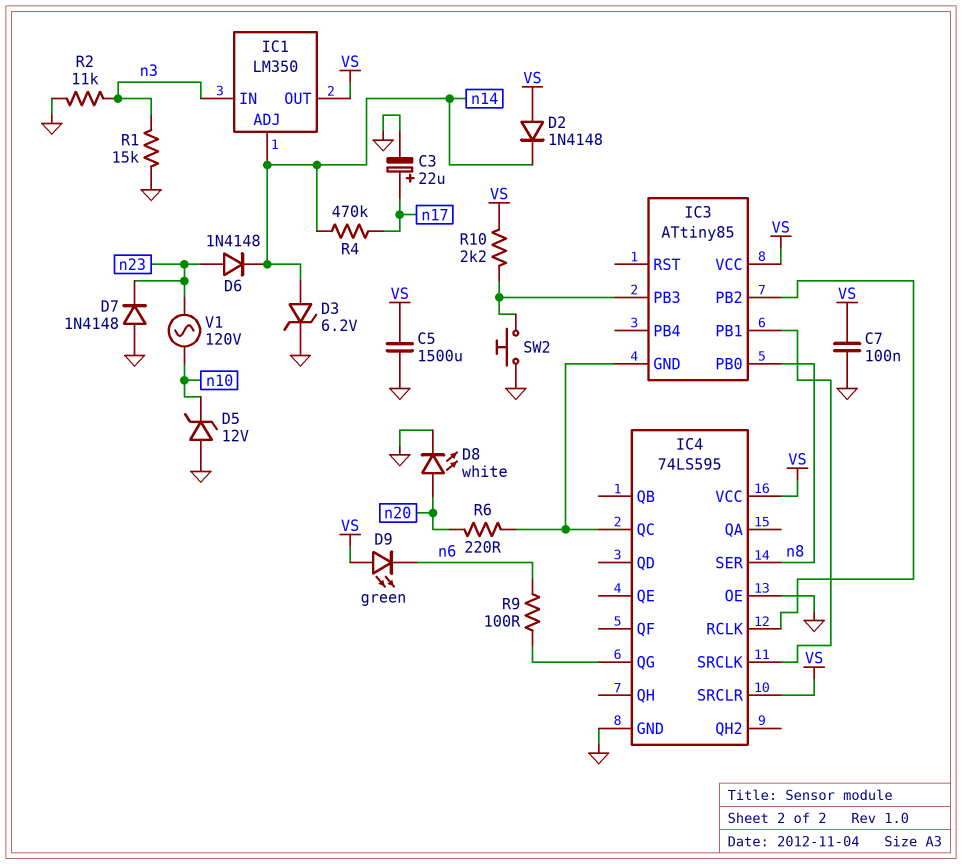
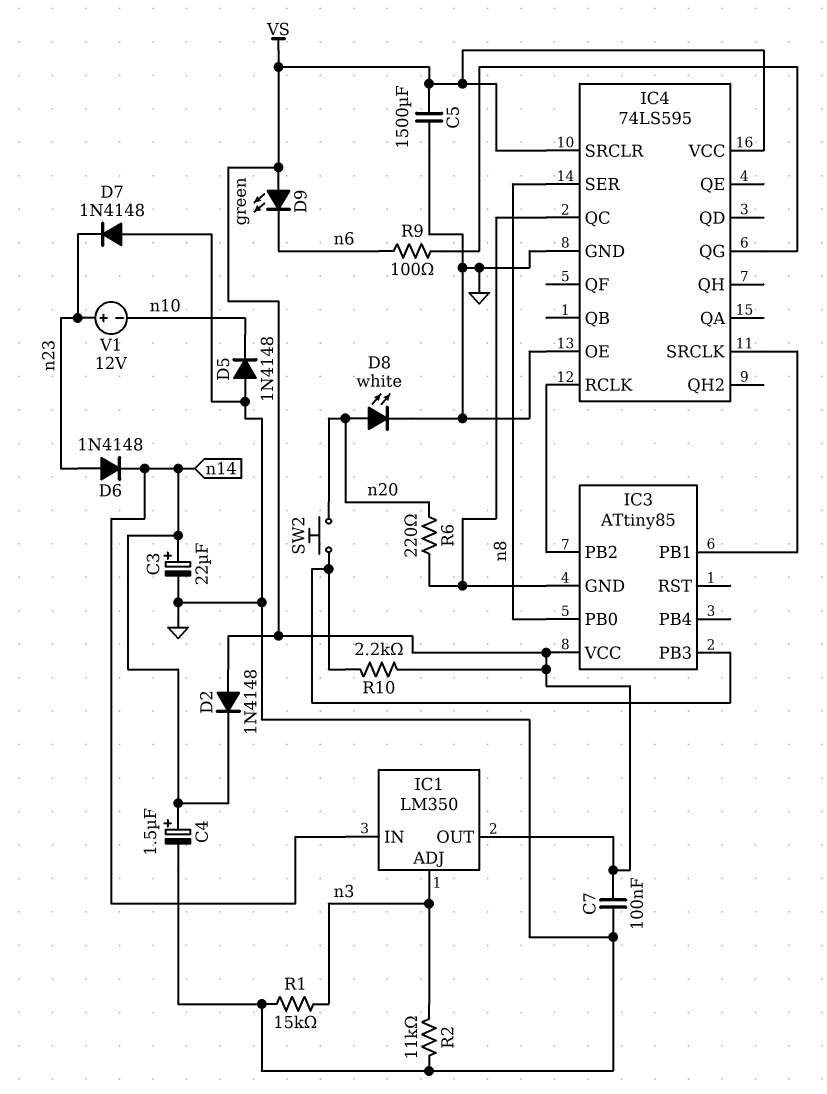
C3: 22uF (plus n17, minus GND) -> 22uF (plus n14, minus GND)
C4: none -> 1.5uF (plus n14, minus GND)
D3: zener 6.2V (A n14, K GND) -> none
D5: zener 12V (A GND, K n10) -> diode 1N4148 (A GND, K n10)
IC1 pin ADJ: n14 -> n3
IC1 pin IN: n3 -> n14
R4: 470k (n14, n17) -> none
SW2: button (GND, IC3/PB3) -> button (IC3/PB3, n20)
V1: AC 120V (n10, n23) -> 12V (plus n23, minus n10)

